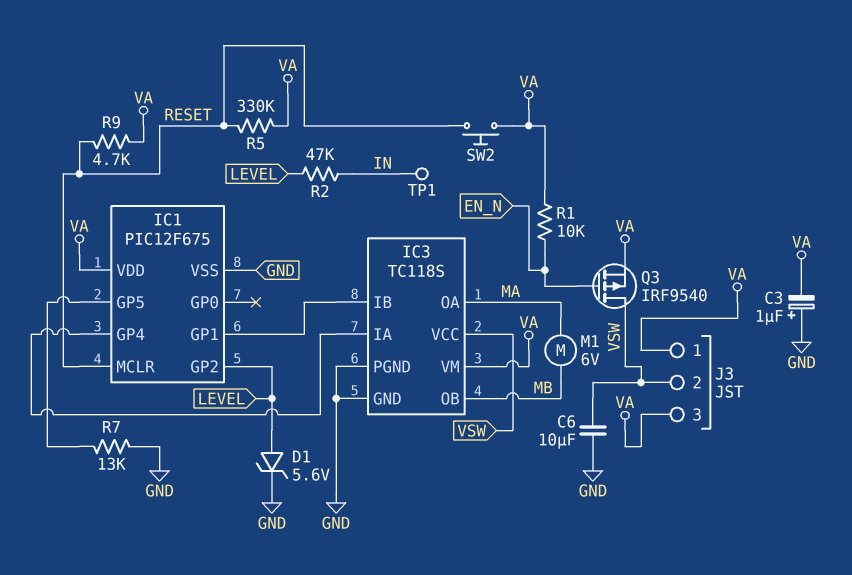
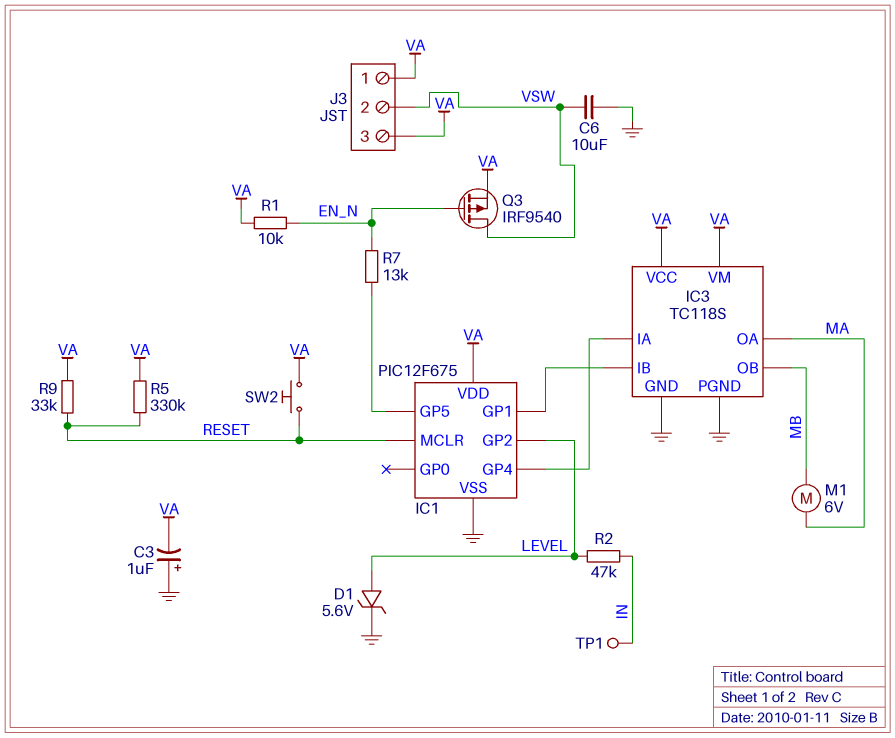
IC3 pin VCC: VSW -> VA
R7: 13k (GND, IC1/GP5) -> 13k (EN_N, IC1/GP5)
R9: 4.7k (RESET, VA) -> 33k (RESET, VA)

